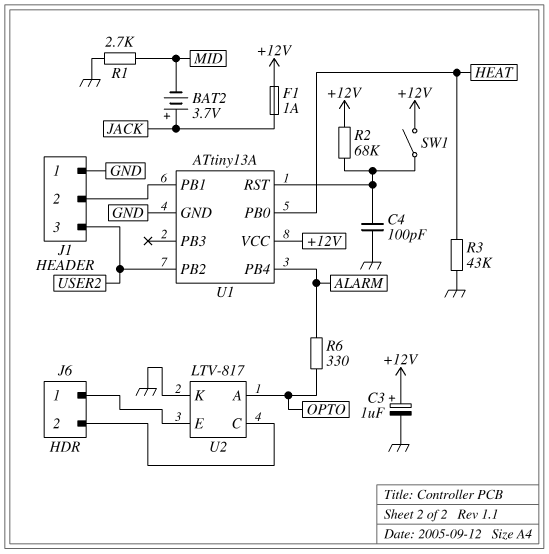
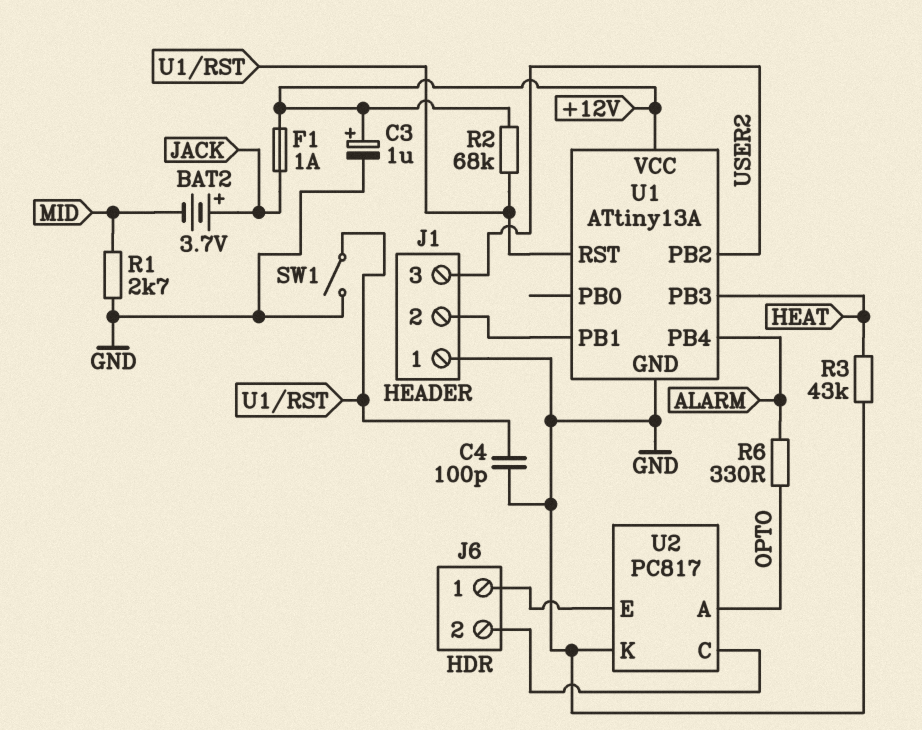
SW1: switch (+12V, U1/RST) -> switch (GND, U1/RST)
U1 pin PB0: HEAT -> none
U1 pin PB3: none -> HEAT
U2: LTV-817 -> PC817

